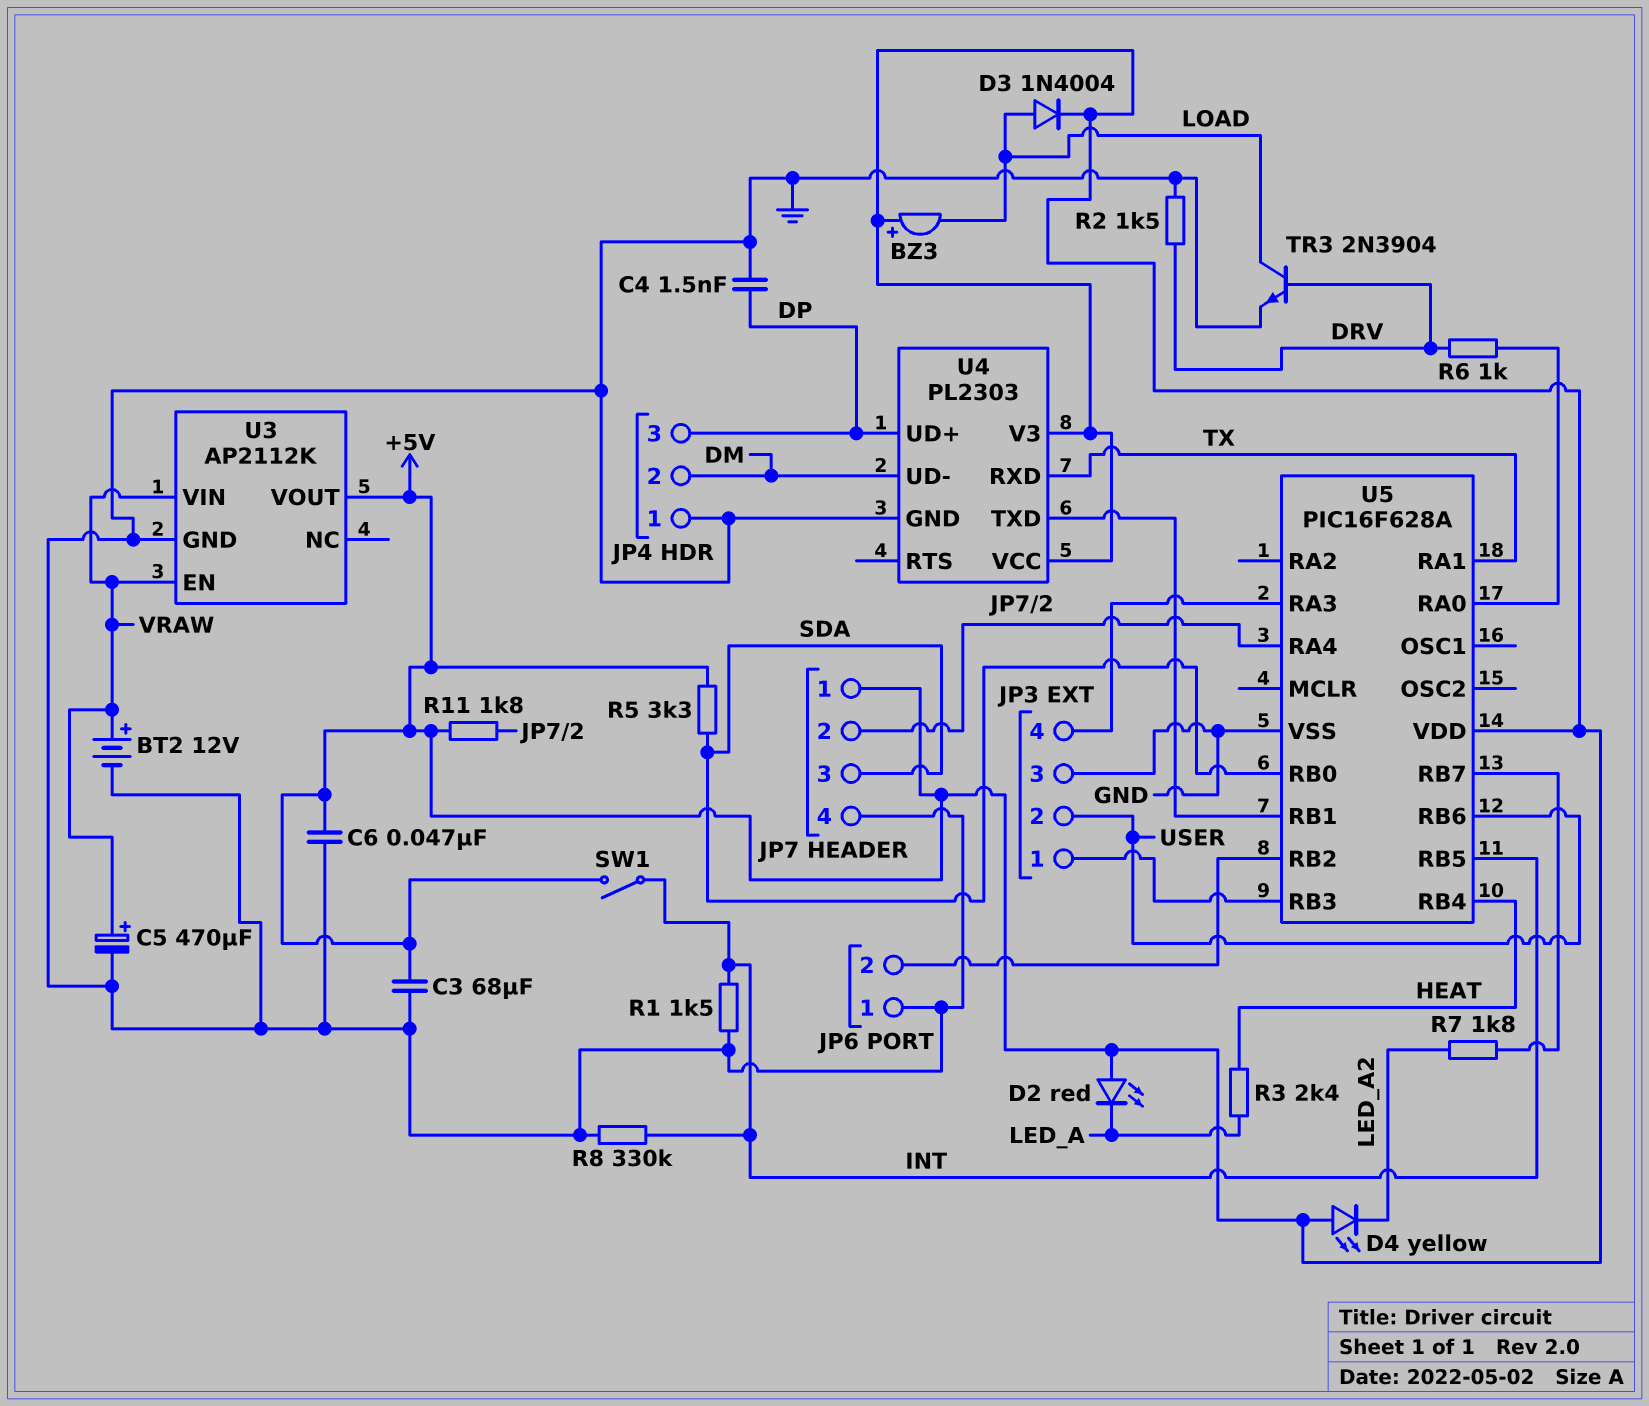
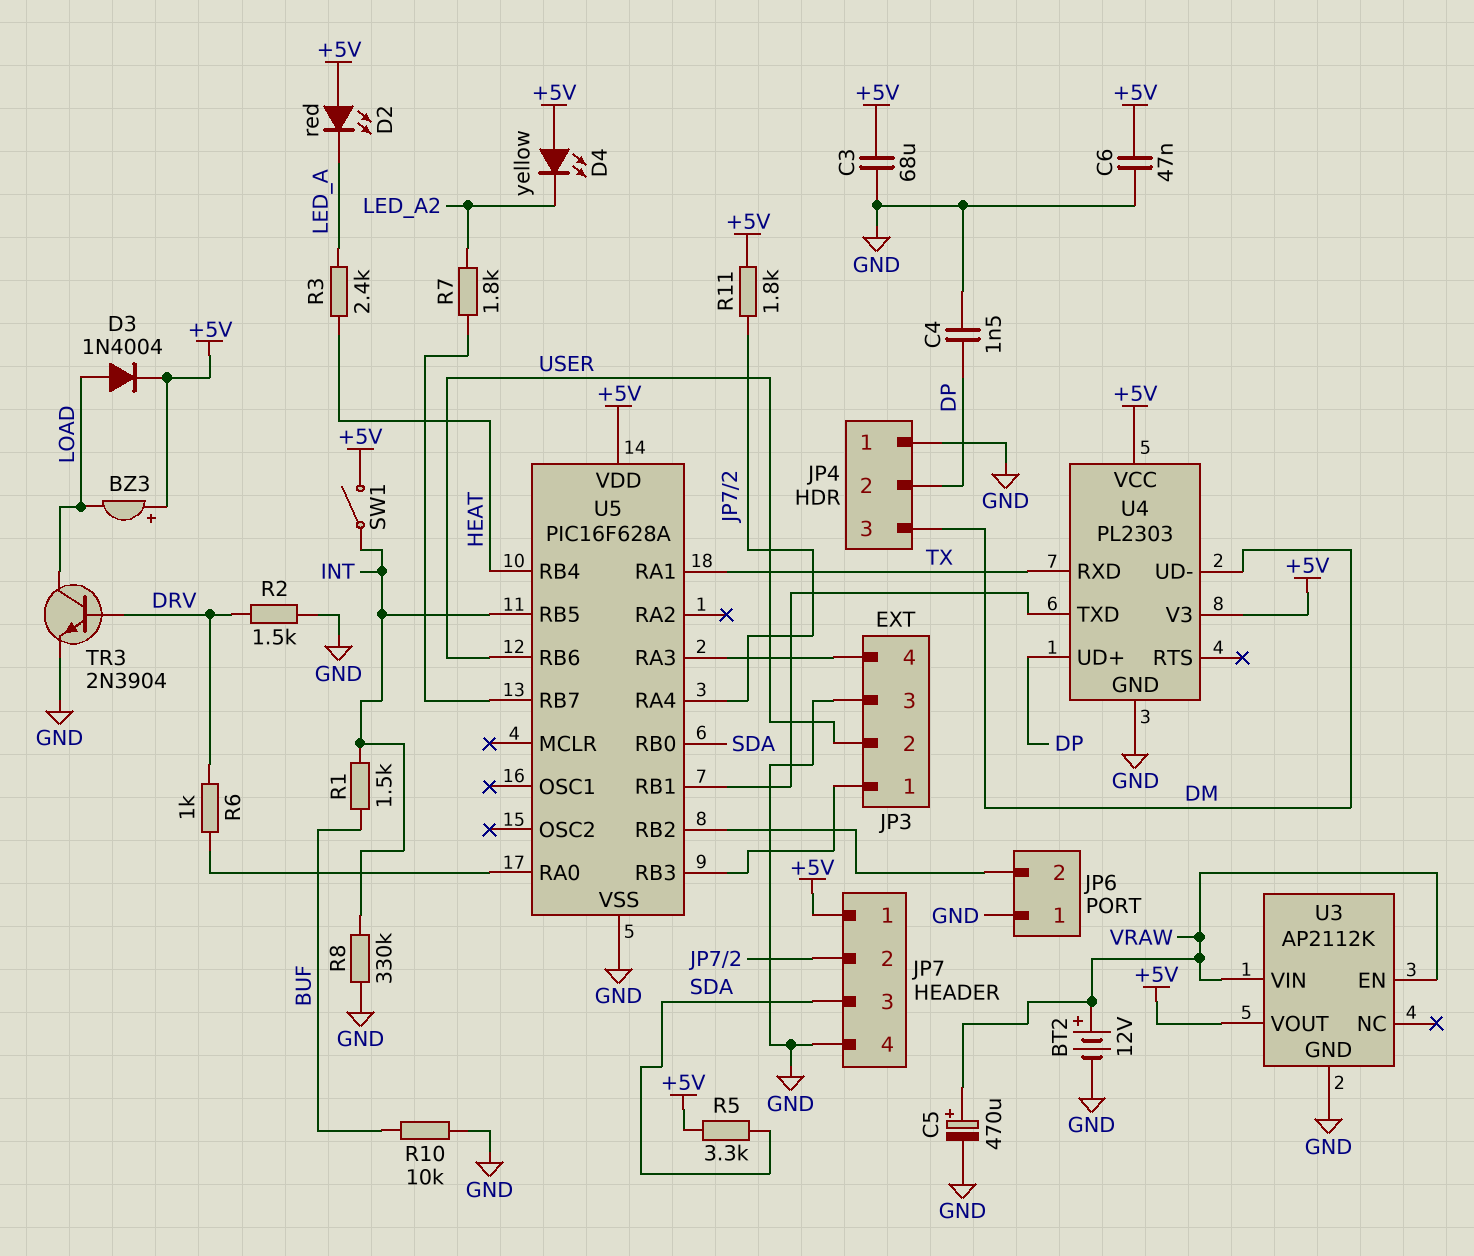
JP4 pin 2: DM -> DP
JP4 pin 3: DP -> DM
R1: 1.5k (GND, INT) -> 1.5k (BUF, INT)
R10: none -> 10k (BUF, GND)

